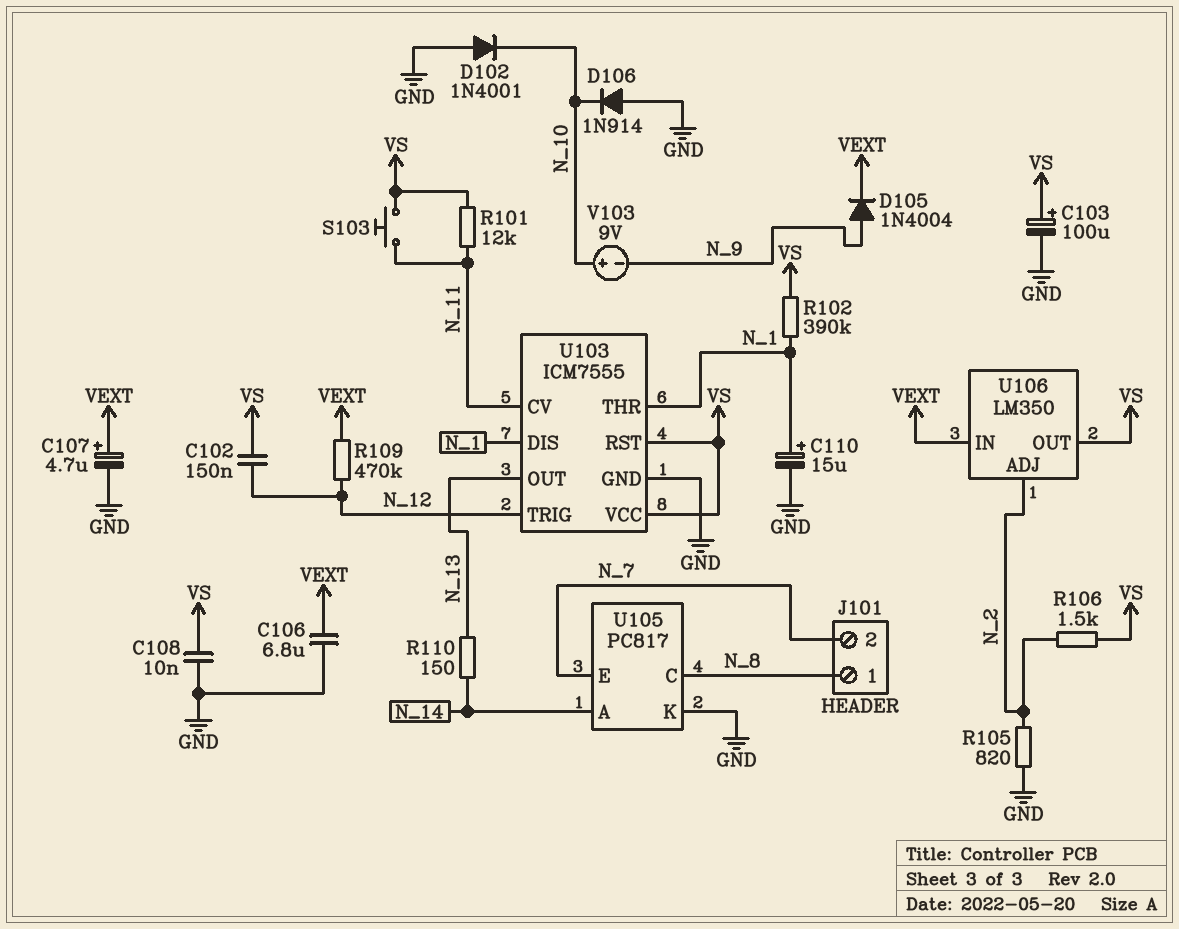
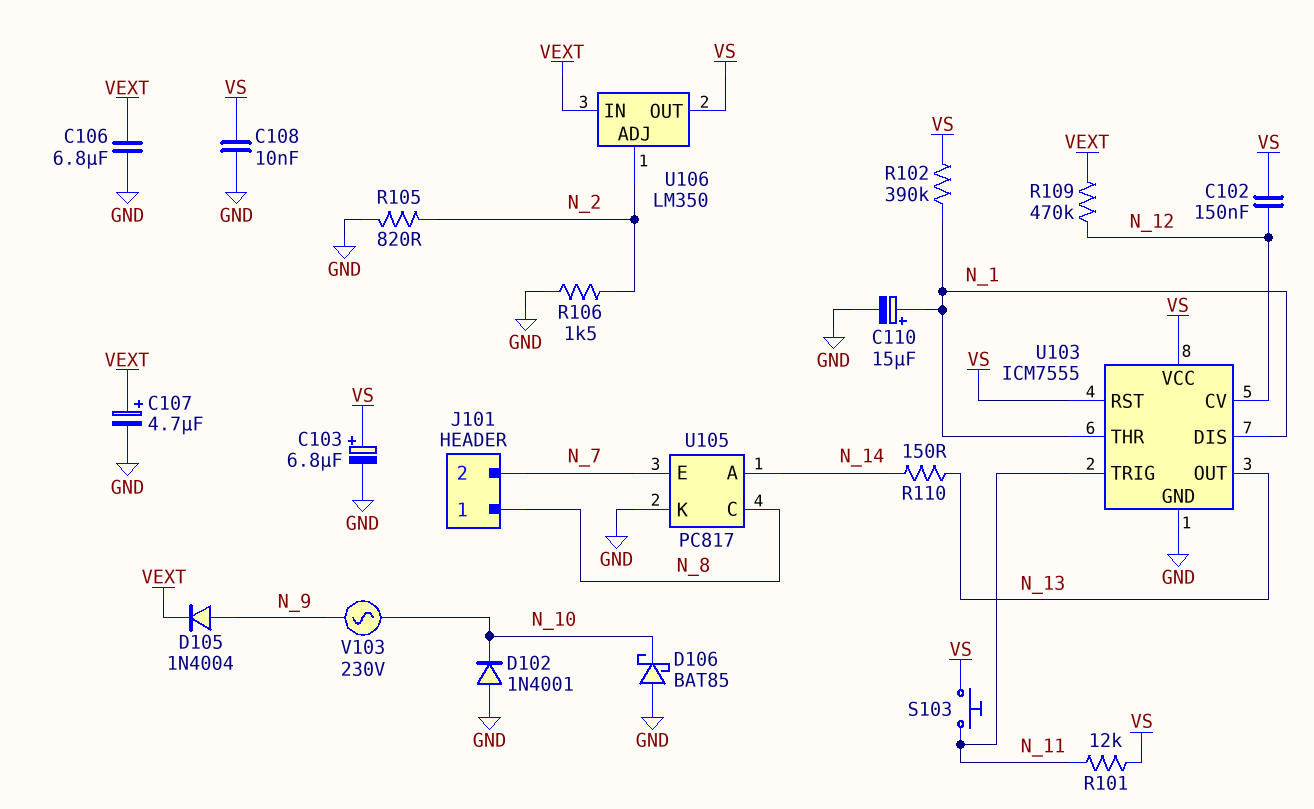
C103: 100uF (plus VS, minus GND) -> 6.8uF (plus VS, minus GND)
D106: diode 1N914 (A GND, K N_10) -> schottky BAT85 (A GND, K N_10)
R106: 1.5k (N_2, VS) -> 1.5k (GND, N_2)
U103 pin CV: N_11 -> N_12
U103 pin TRIG: N_12 -> N_11
V103: 9V (plus N_10, minus N_9) -> AC 230V (N_9, N_10)

